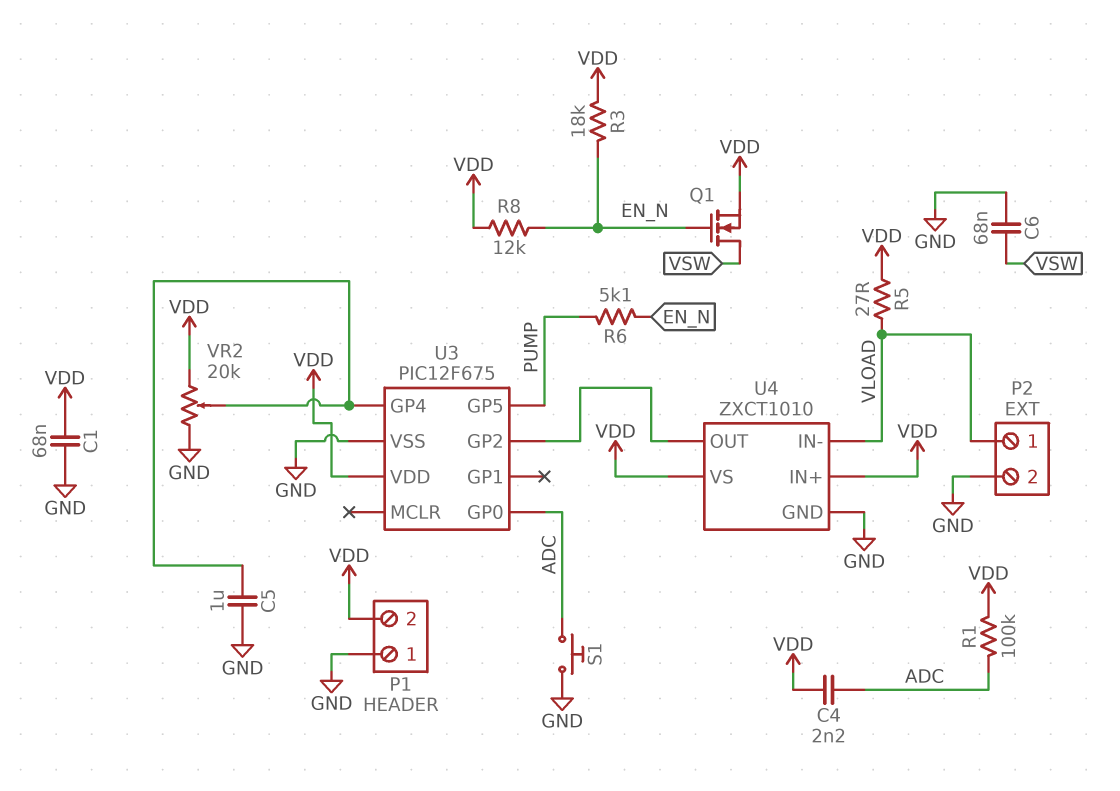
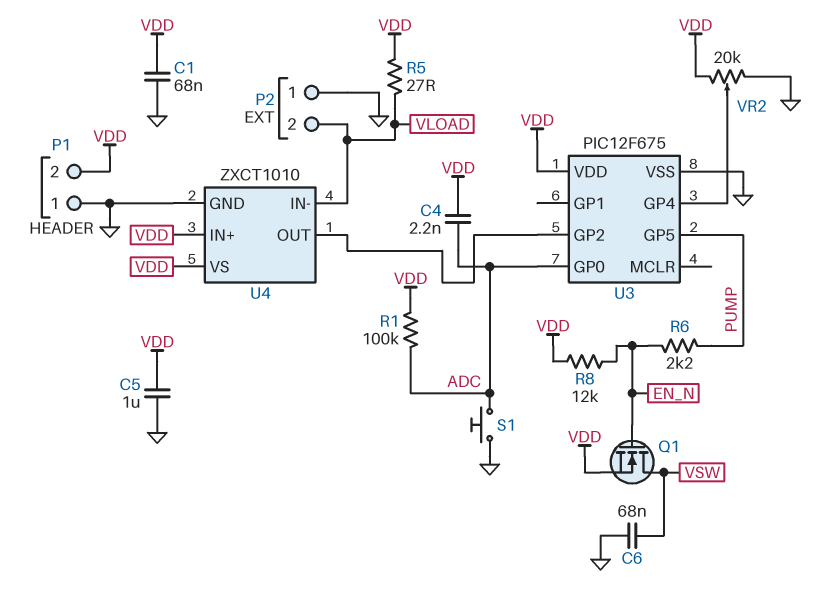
C5: 1uF (GND, U3/GP4) -> 1uF (GND, VDD)
P2 pin 1: VLOAD -> GND
P2 pin 2: GND -> VLOAD
R3: 18k (EN_N, VDD) -> none
R6: 5.1k (EN_N, PUMP) -> 2.2k (EN_N, PUMP)

